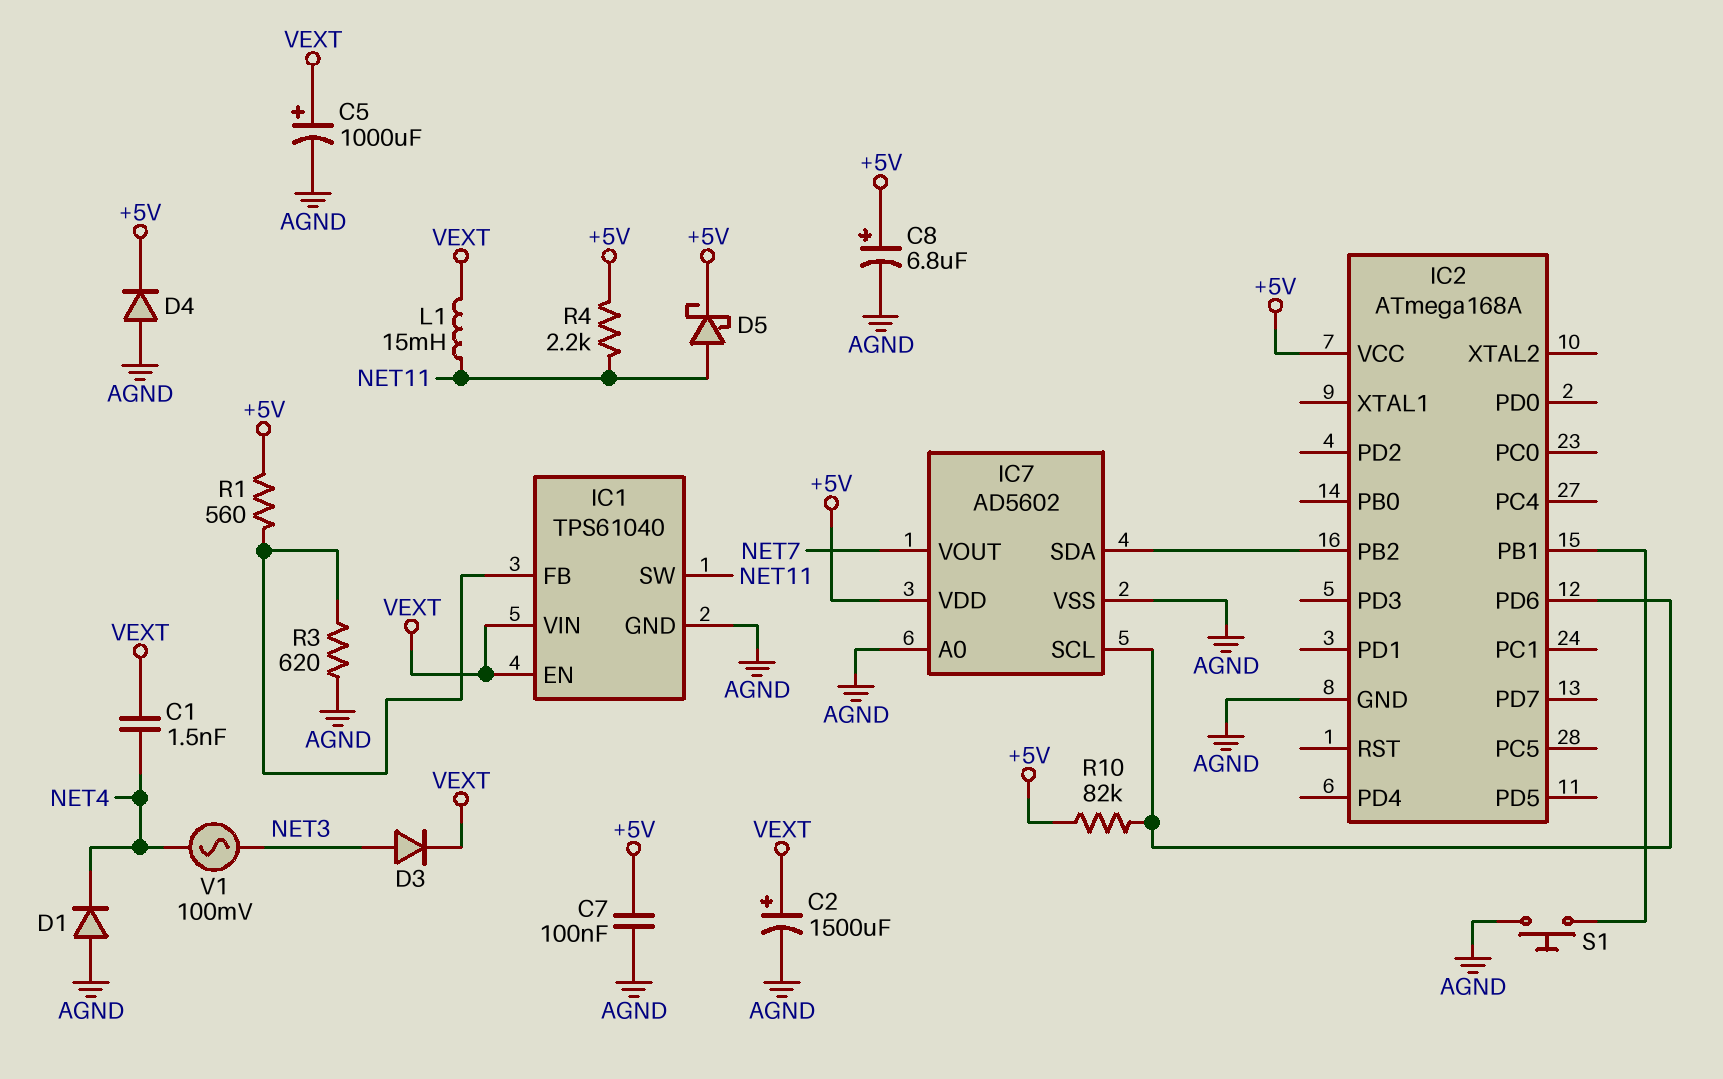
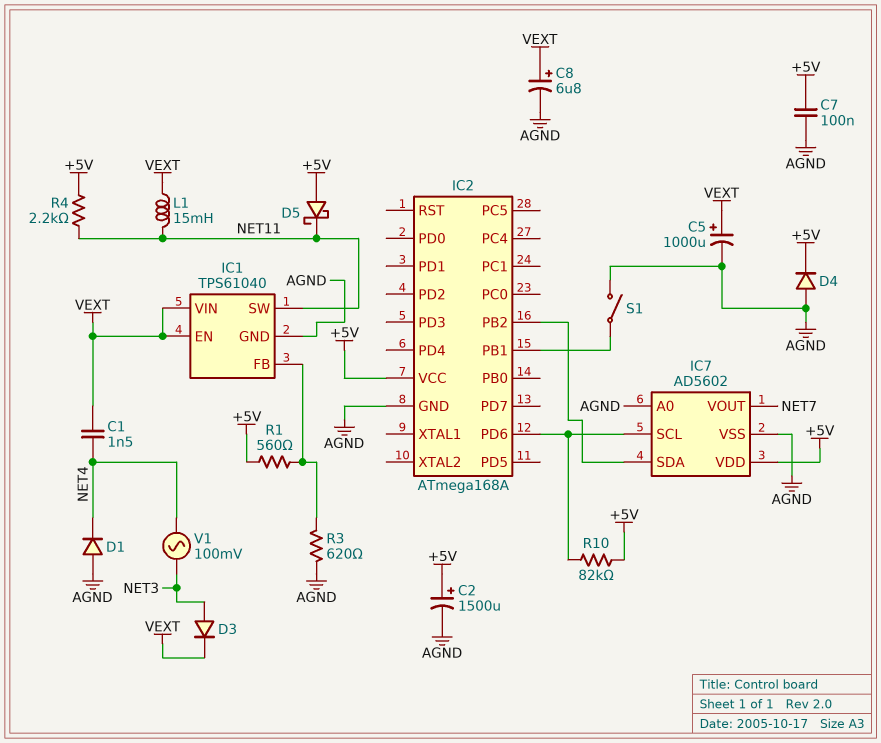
C2: 1500uF (plus VEXT, minus AGND) -> 1500uF (plus +5V, minus AGND)
C8: 6.8uF (plus +5V, minus AGND) -> 6.8uF (plus VEXT, minus AGND)
D5: schottky (A NET11, K +5V) -> schottky (A +5V, K NET11)
S1: button (AGND, IC2/PB1) -> switch (AGND, IC2/PB1)

